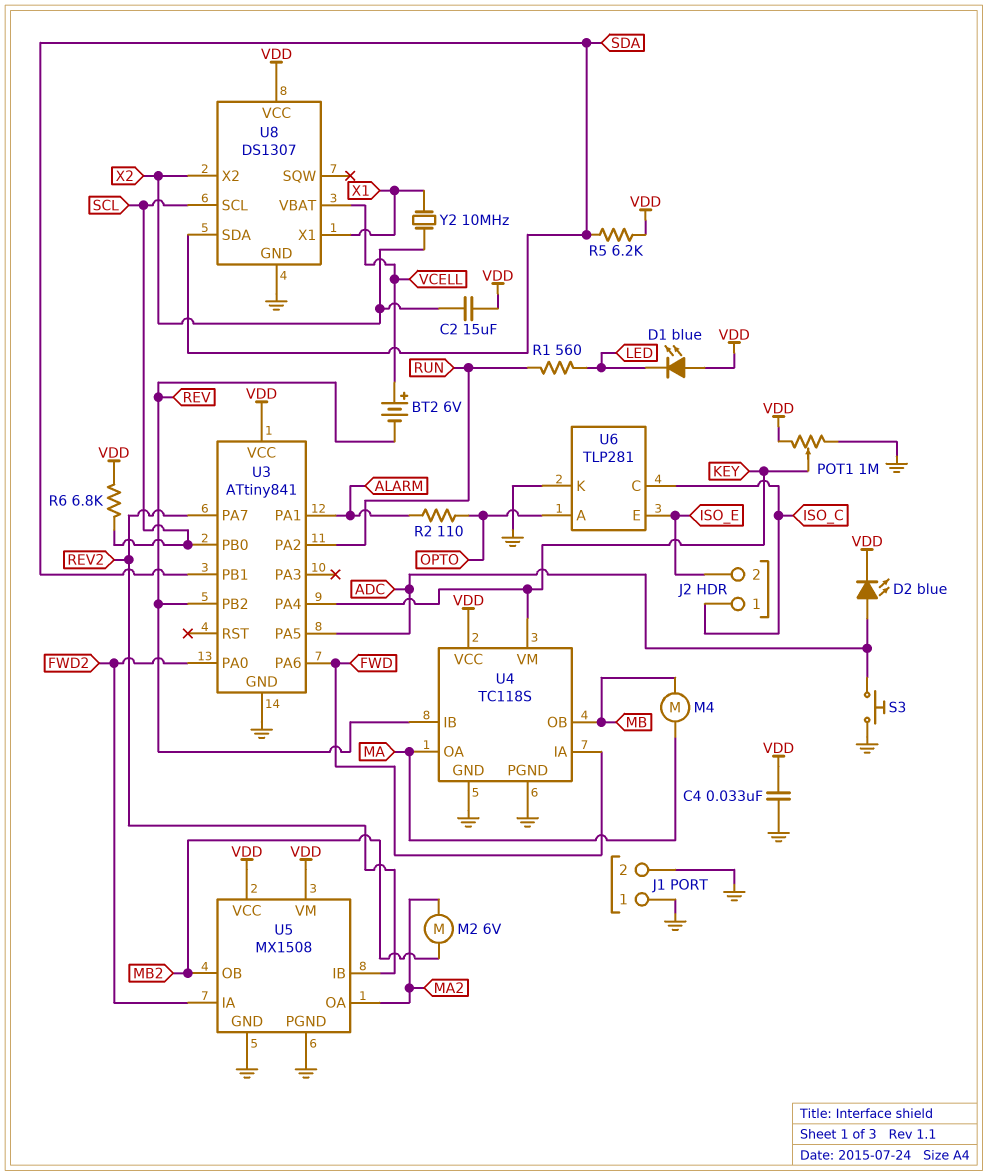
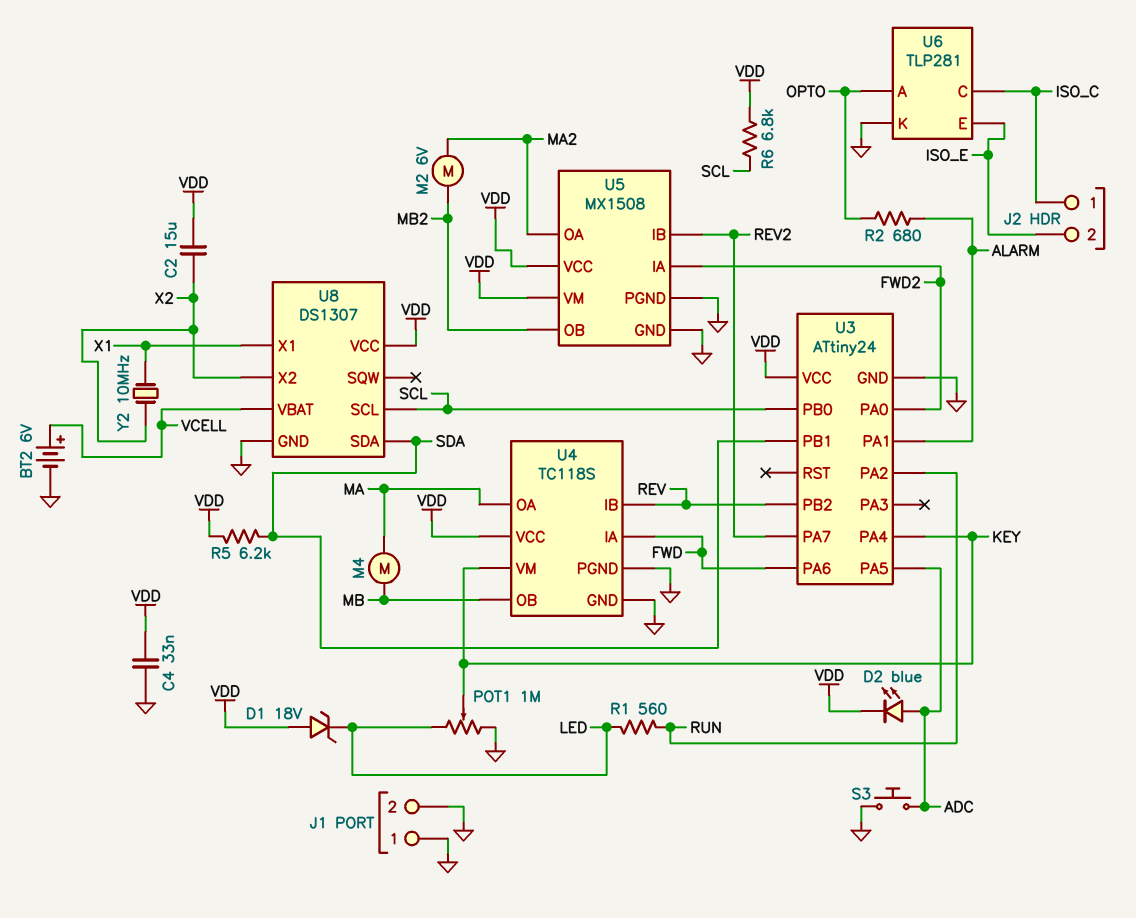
BT2: 6V (plus VCELL, minus REV) -> 6V (plus VCELL, minus GND)
D1: LED blue (A VDD, K LED) -> zener 18V (A VDD, K LED)
POT1: 1M (GND, VDD, wiper KEY) -> 1M (GND, LED, wiper KEY)
R2: 110 (ALARM, OPTO) -> 680 (ALARM, OPTO)
U3: ATtiny841 -> ATtiny24

